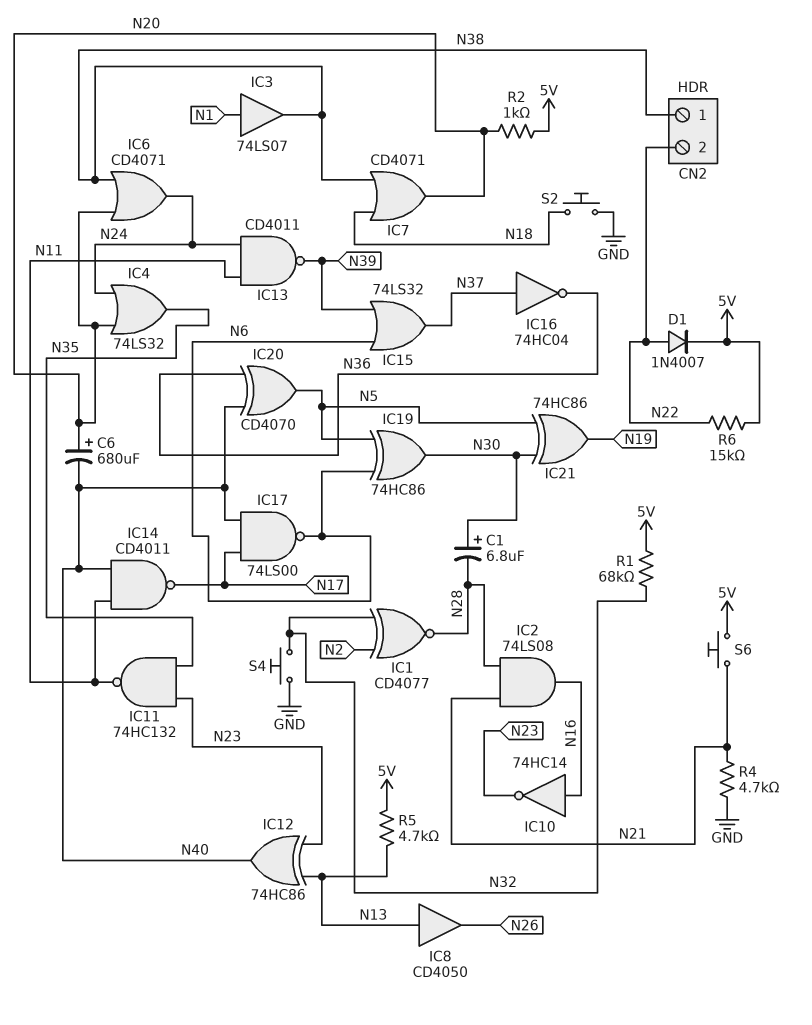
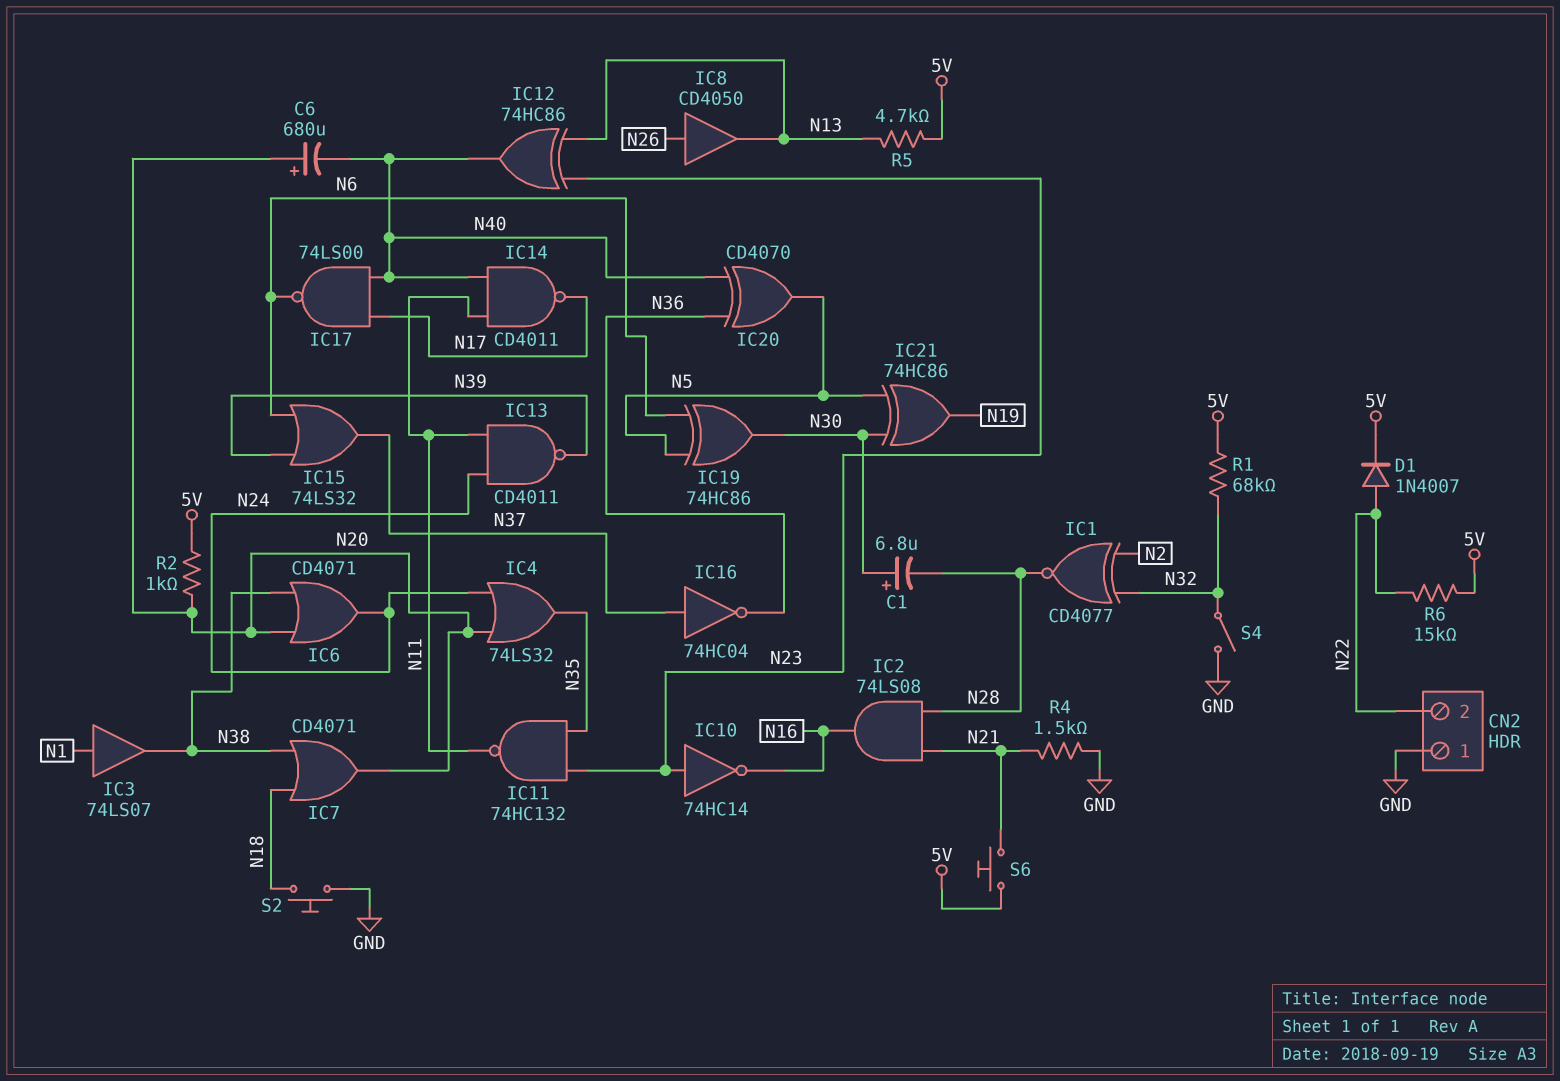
CN2 pin 1: N38 -> GND
IC8: buffer CD4050 (in N13, out N26) -> buffer CD4050 (in N26, out N13)
IC10: NOT 74HC14 (in N16, out N23) -> NOT 74HC14 (in N23, out N16)
R4: 4.7k (GND, N21) -> 1.5k (GND, N21)
S4: button (GND, N32) -> switch (GND, N32)

